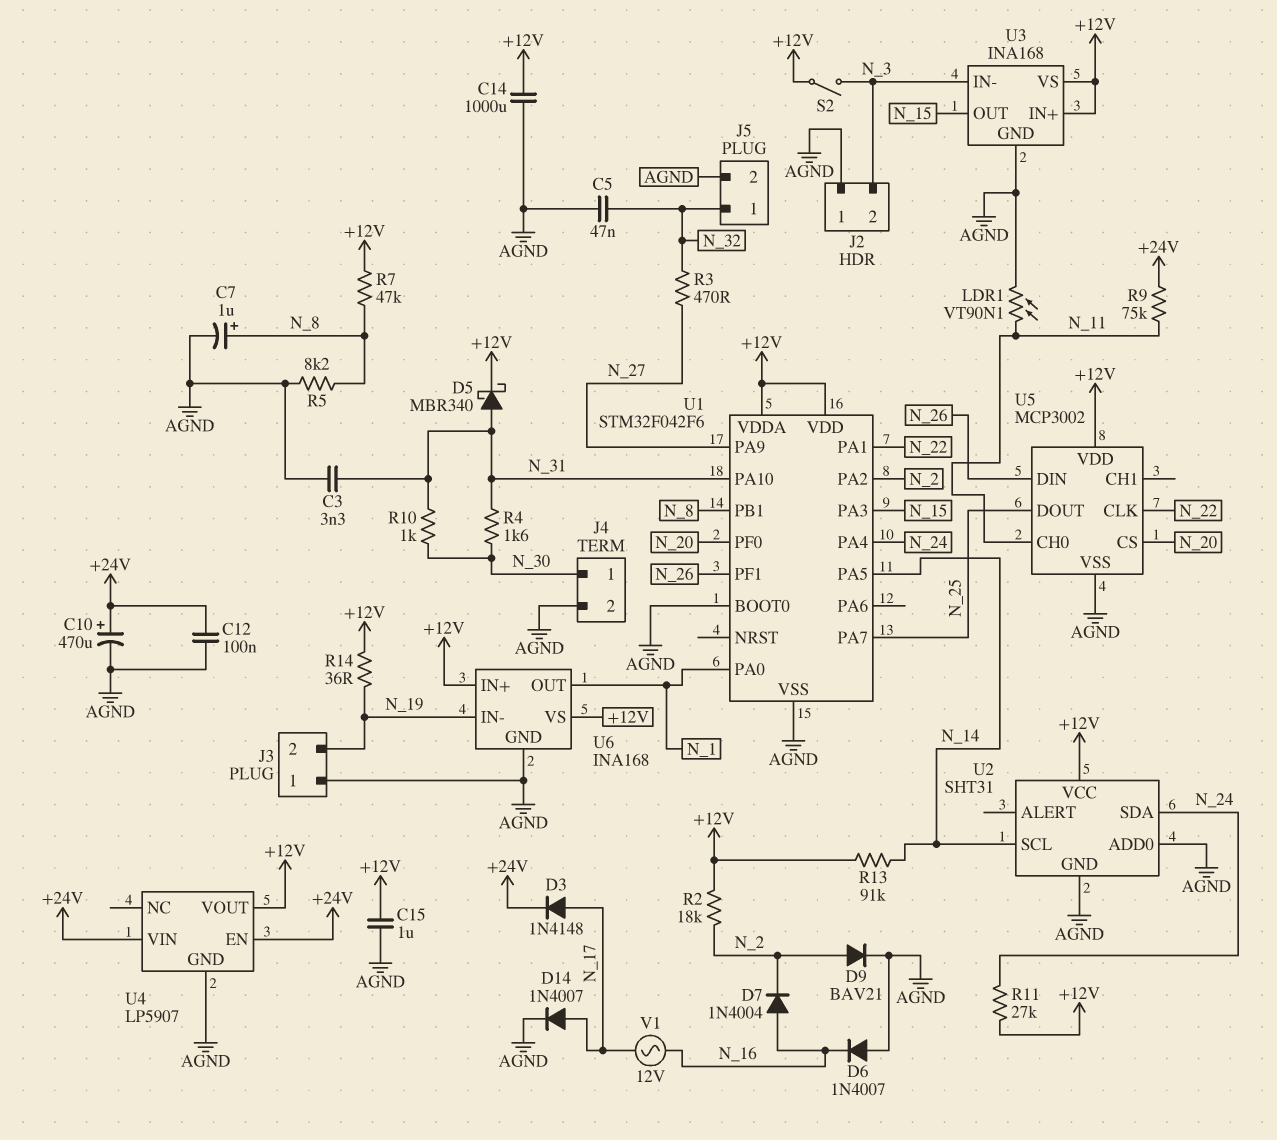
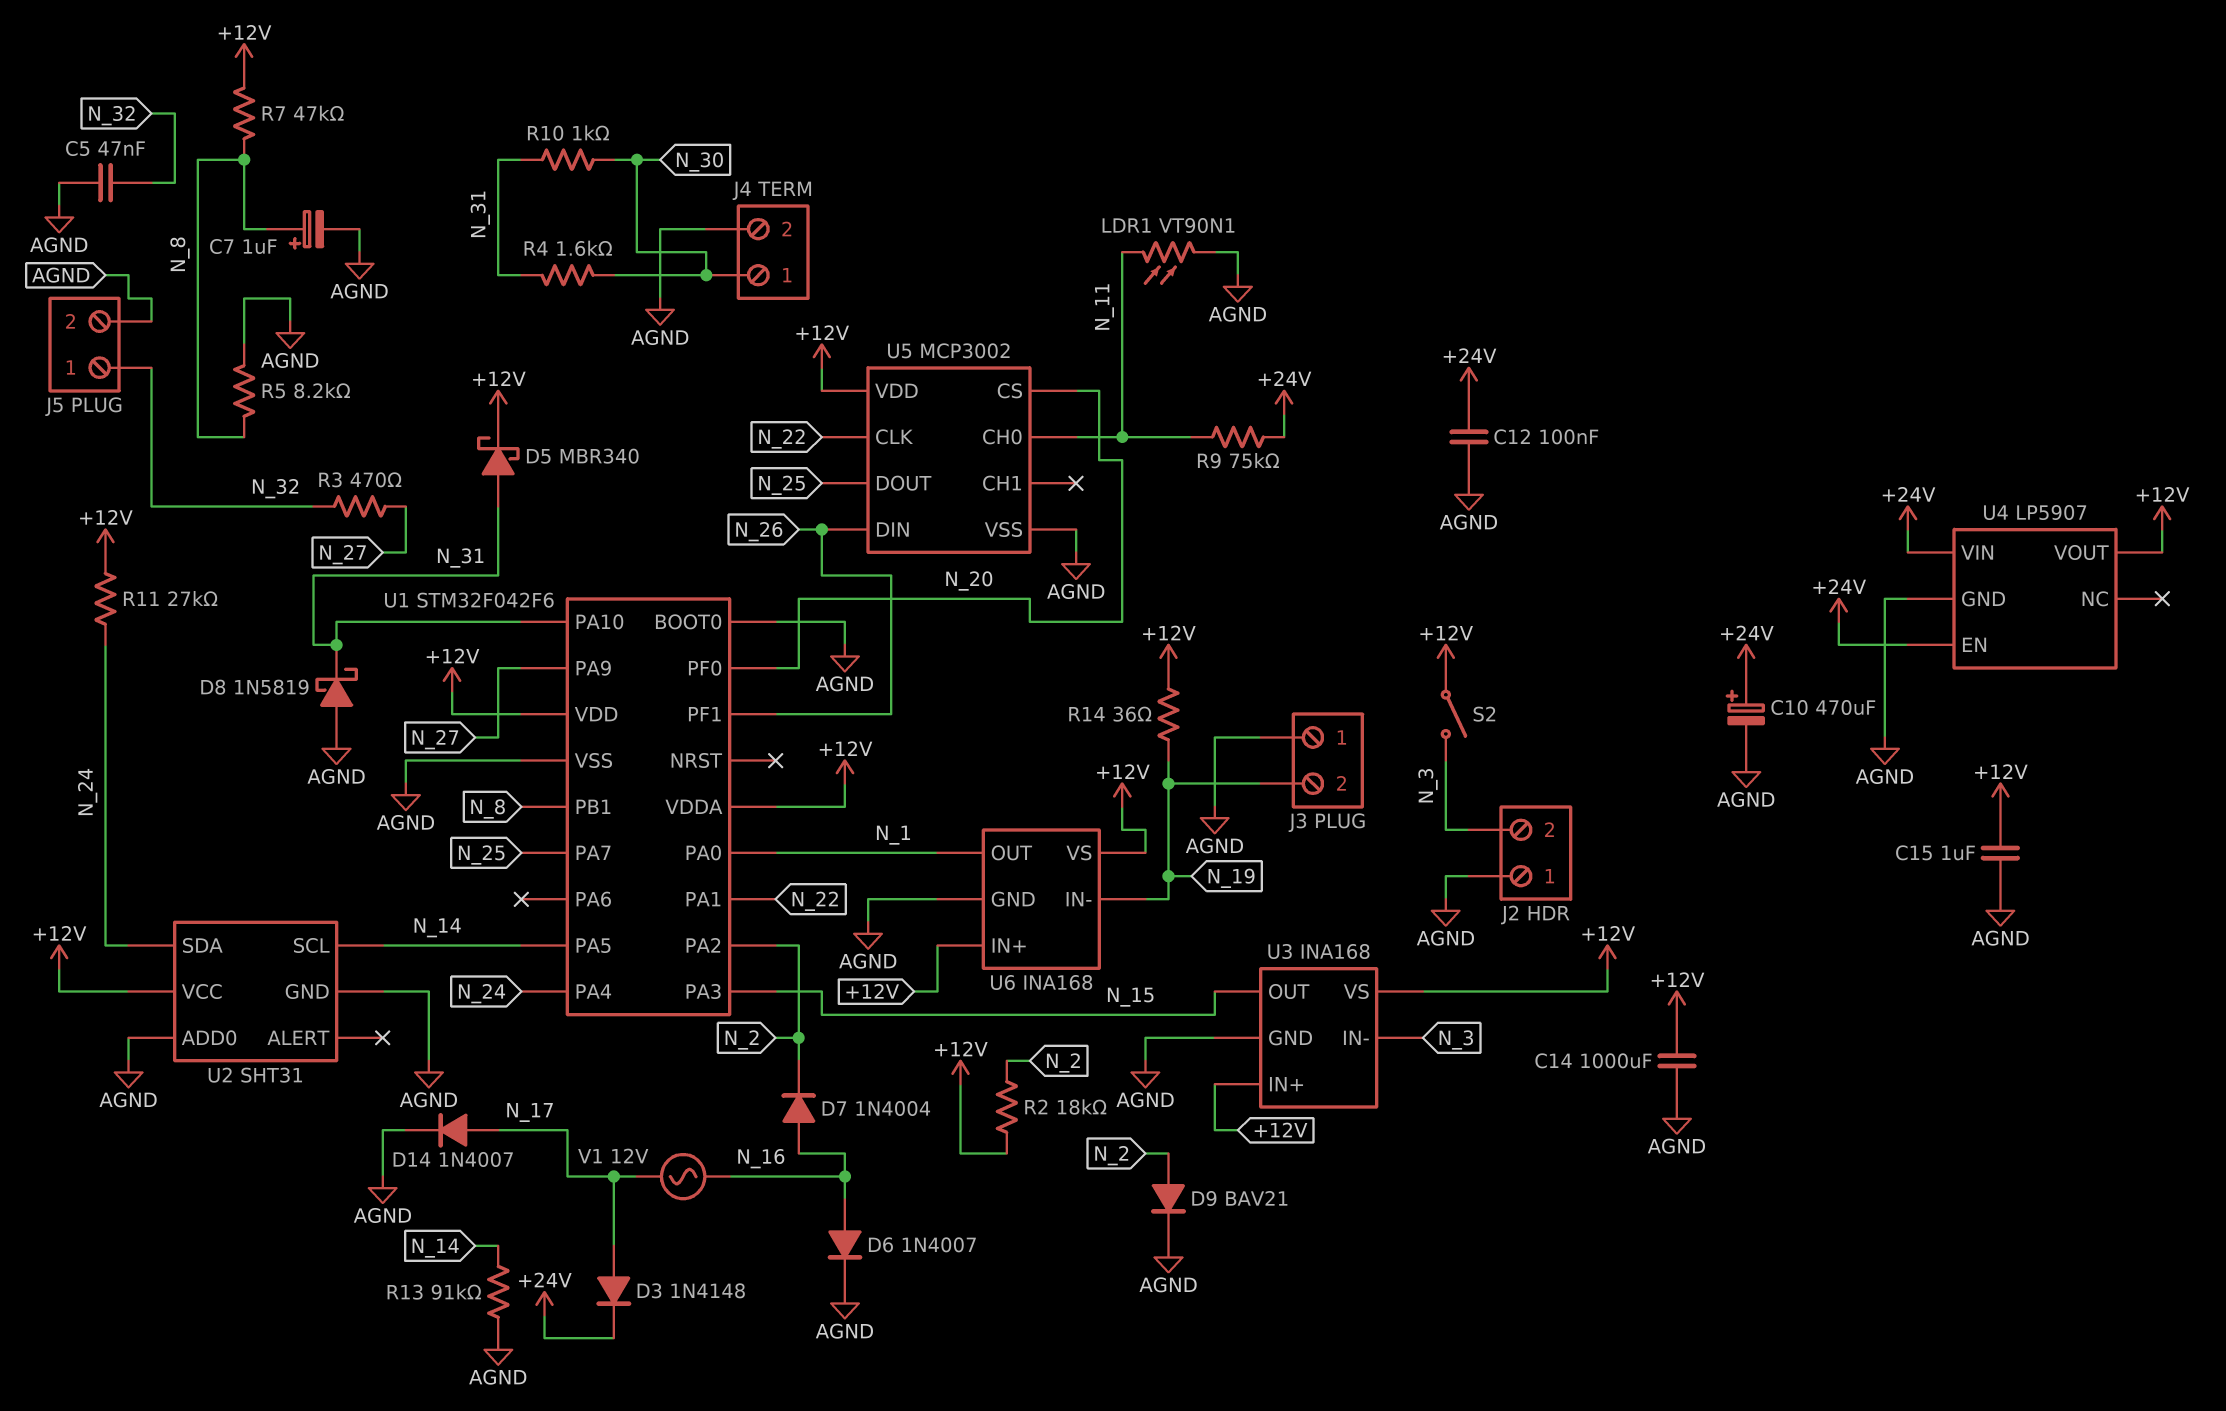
C3: 3.3nF (AGND, N_31) -> none
D6: diode 1N4007 (A AGND, K N_16) -> diode 1N4007 (A N_16, K AGND)
D8: none -> schottky 1N5819 (A AGND, K N_31)
R13: 91k (+12V, N_14) -> 91k (AGND, N_14)

